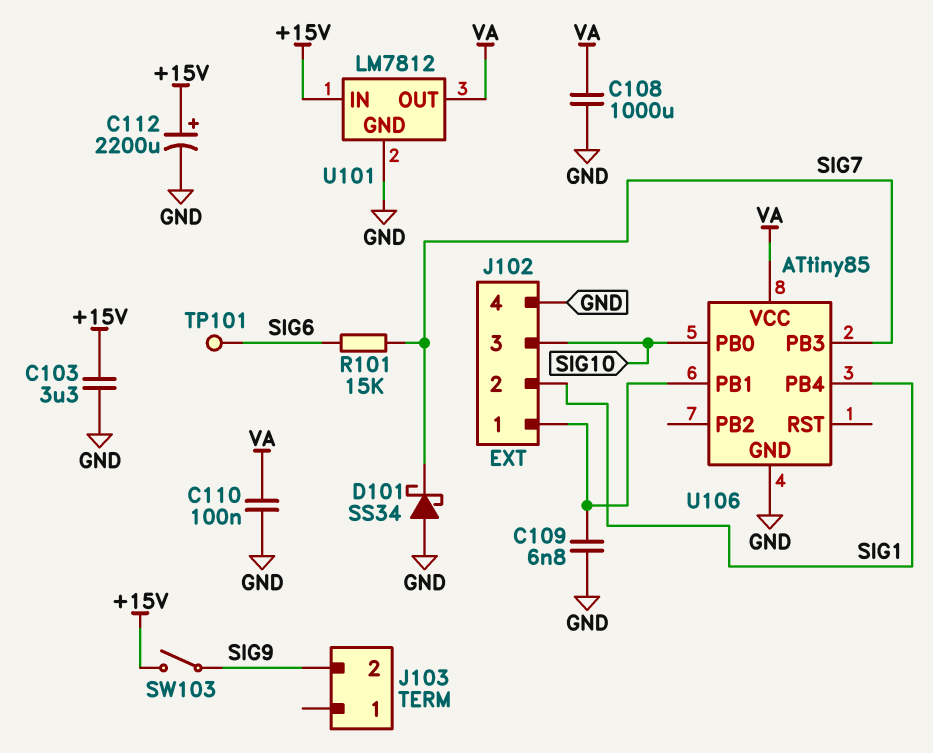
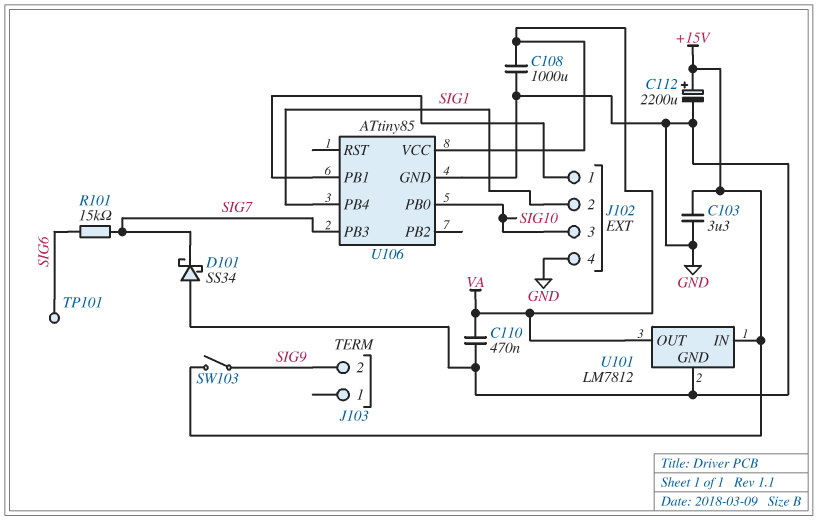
C109: 6.8nF (GND, J102/1) -> none
C110: 100nF (GND, VA) -> 470nF (GND, VA)

